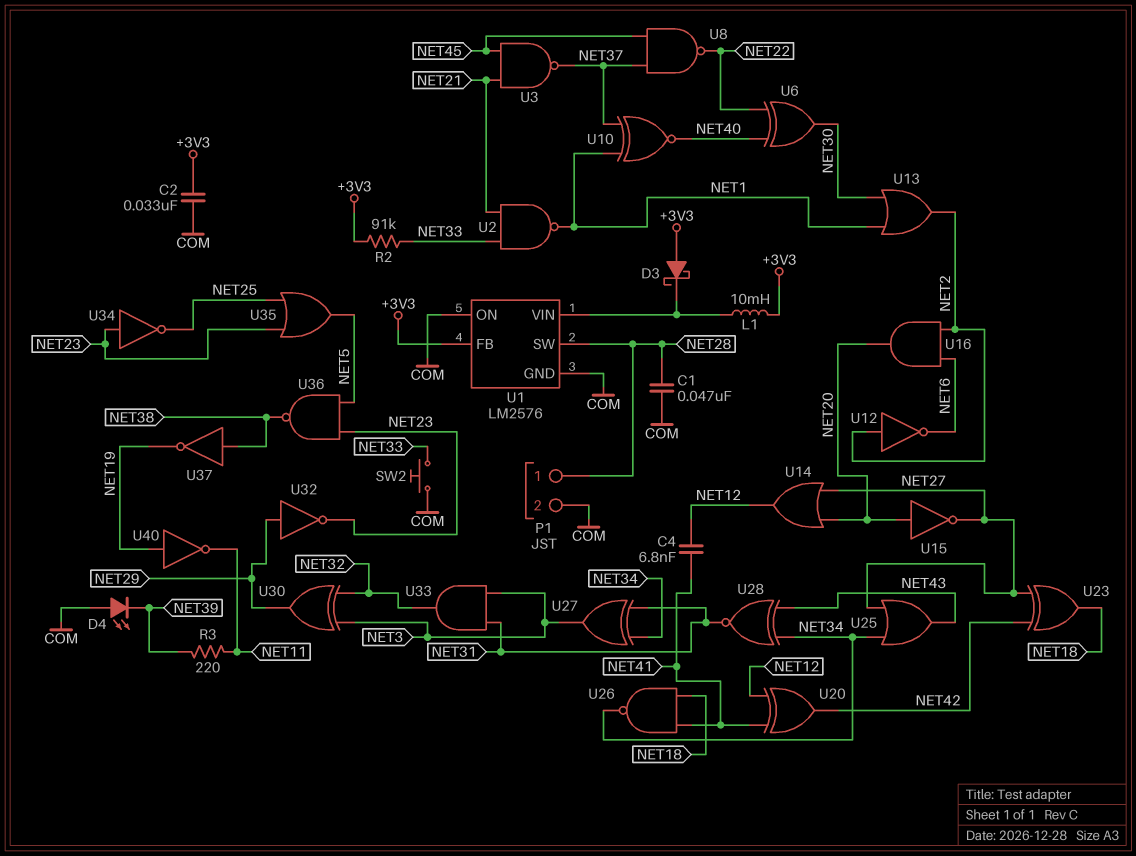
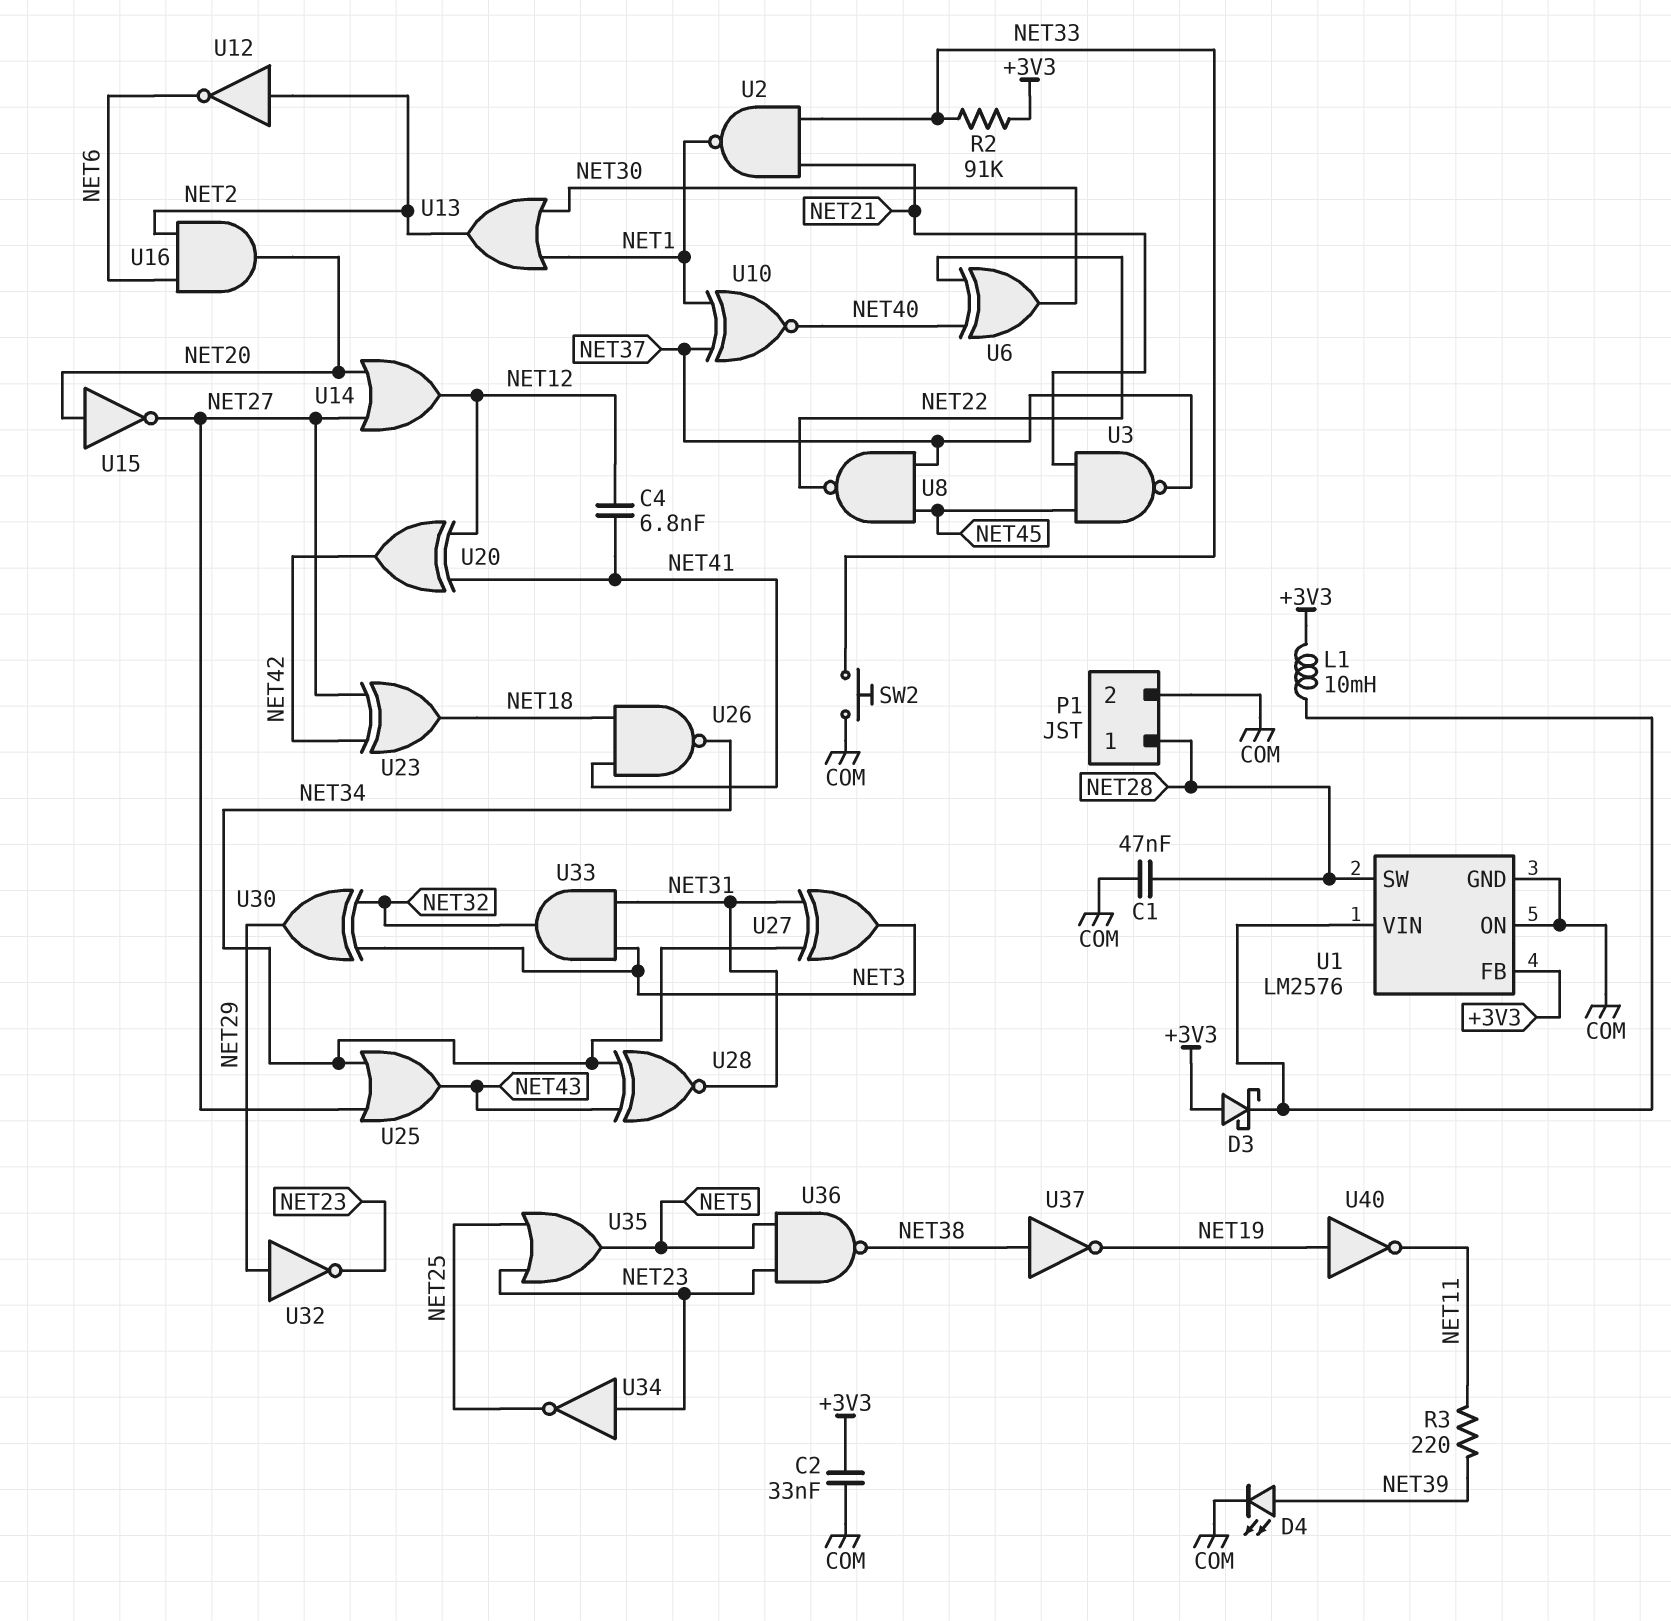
D4: LED (A COM, K NET39) -> LED (A NET39, K COM)

